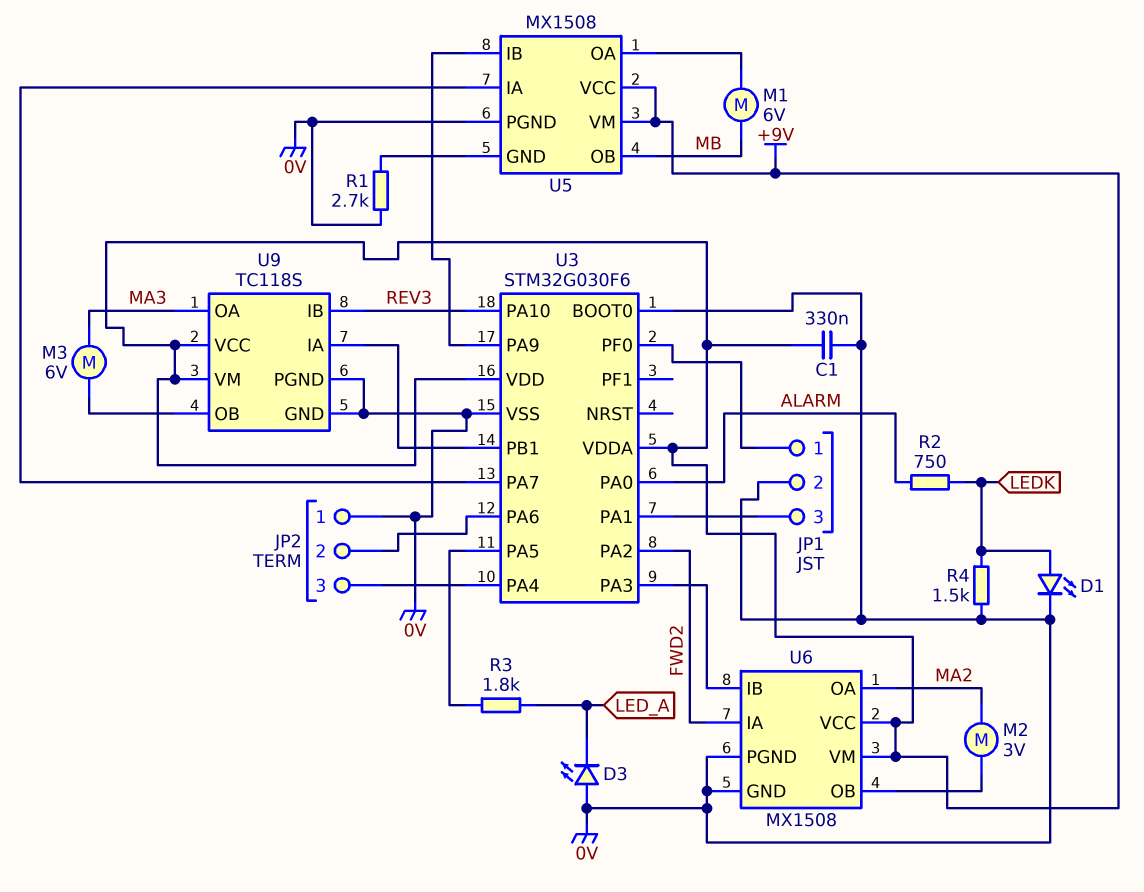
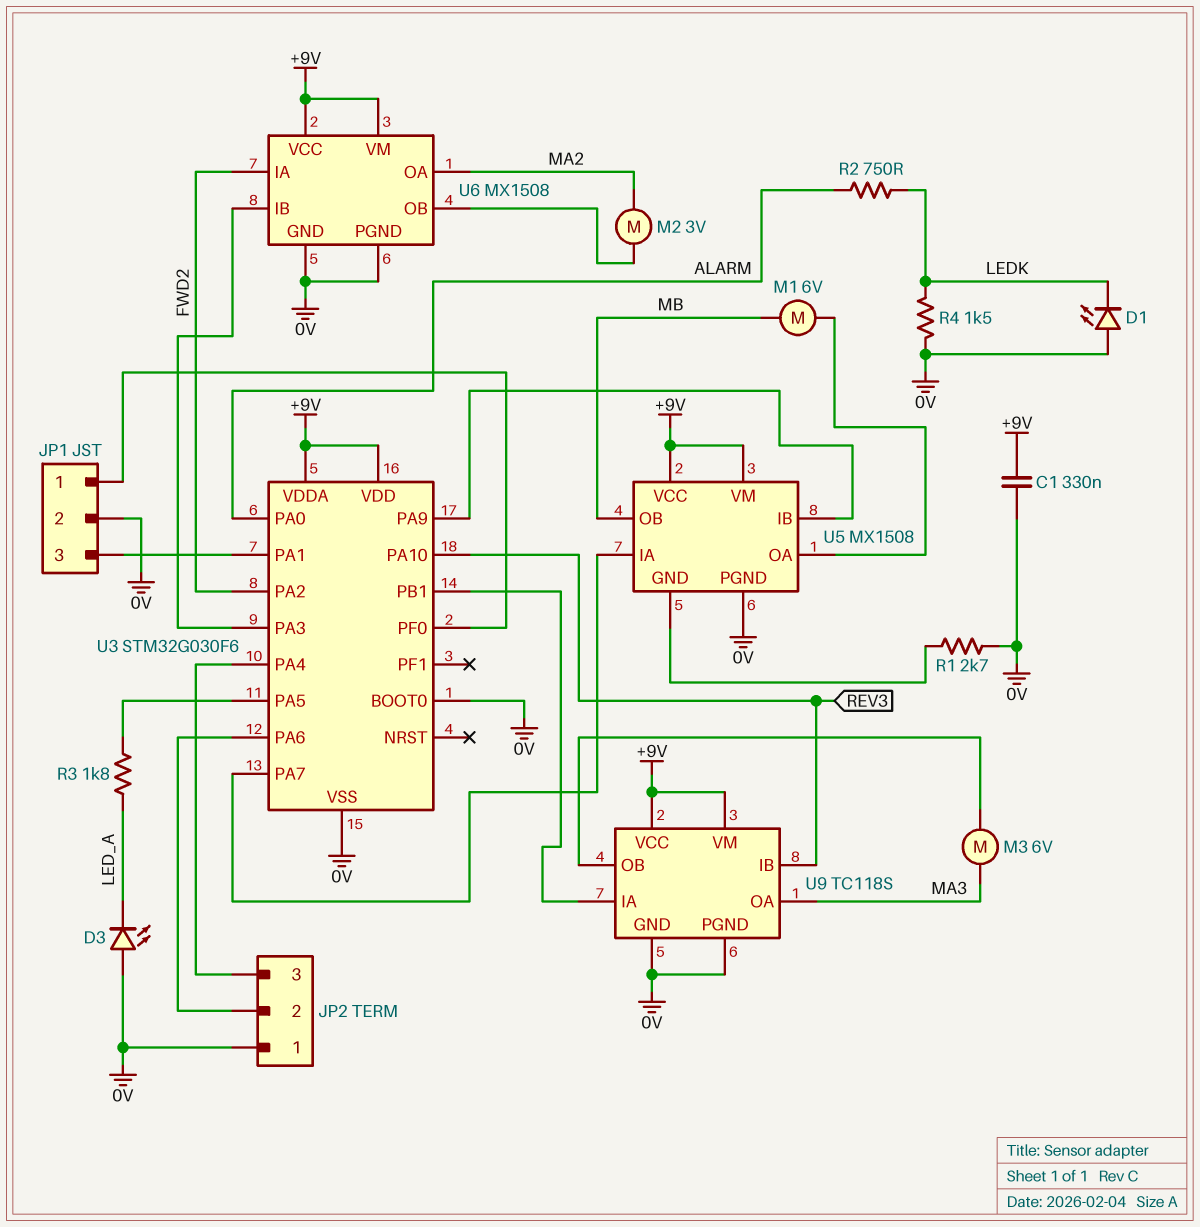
D1: LED (A LEDK, K 0V) -> LED (A 0V, K LEDK)

